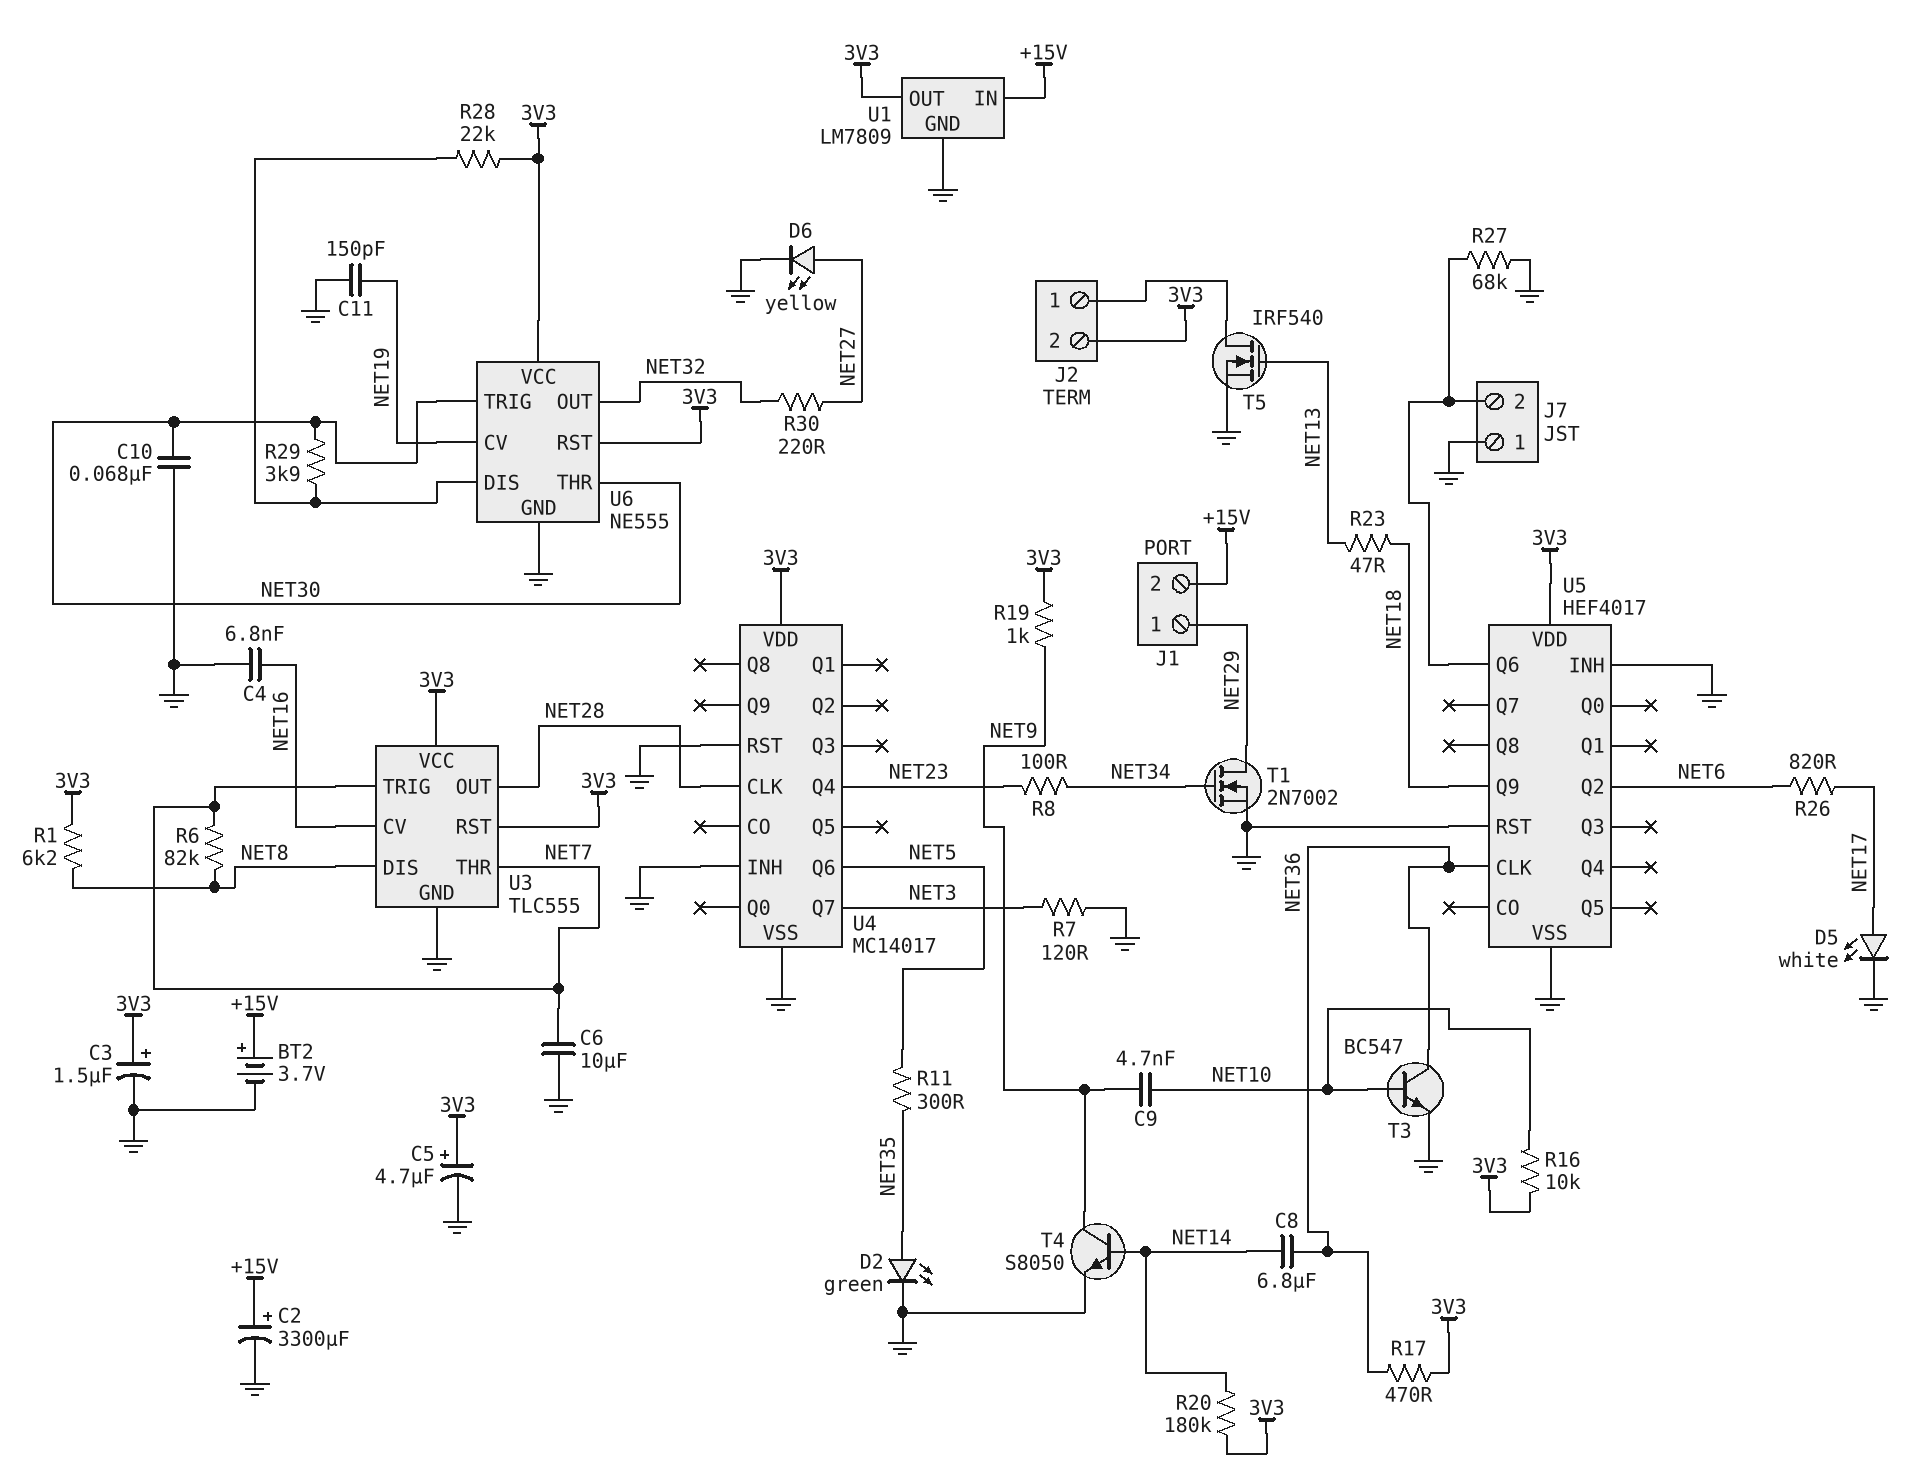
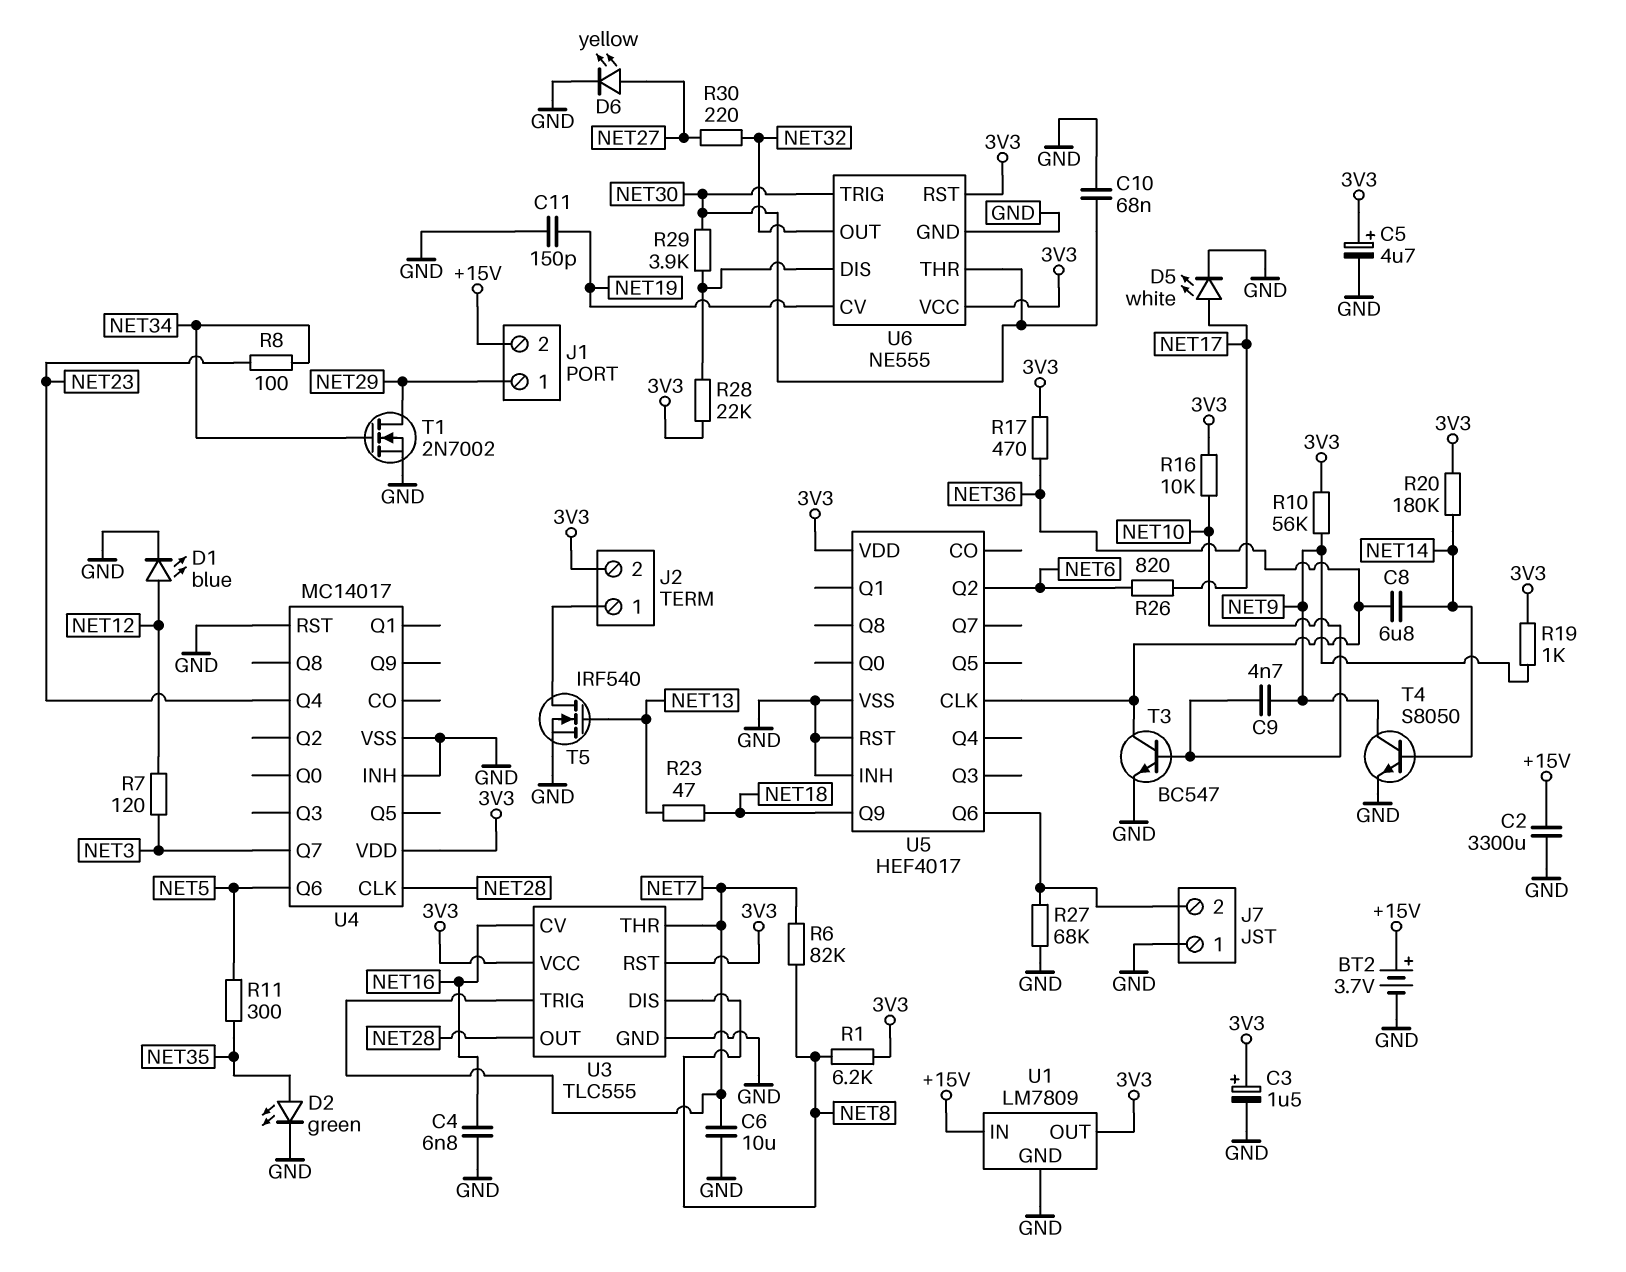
C2: 3300uF (plus +15V, minus GND) -> 3300uF (+15V, GND)
D1: none -> LED blue (A NET12, K GND)
R7: 120 (GND, NET3) -> 120 (NET3, NET12)
R10: none -> 56k (3V3, NET9)

